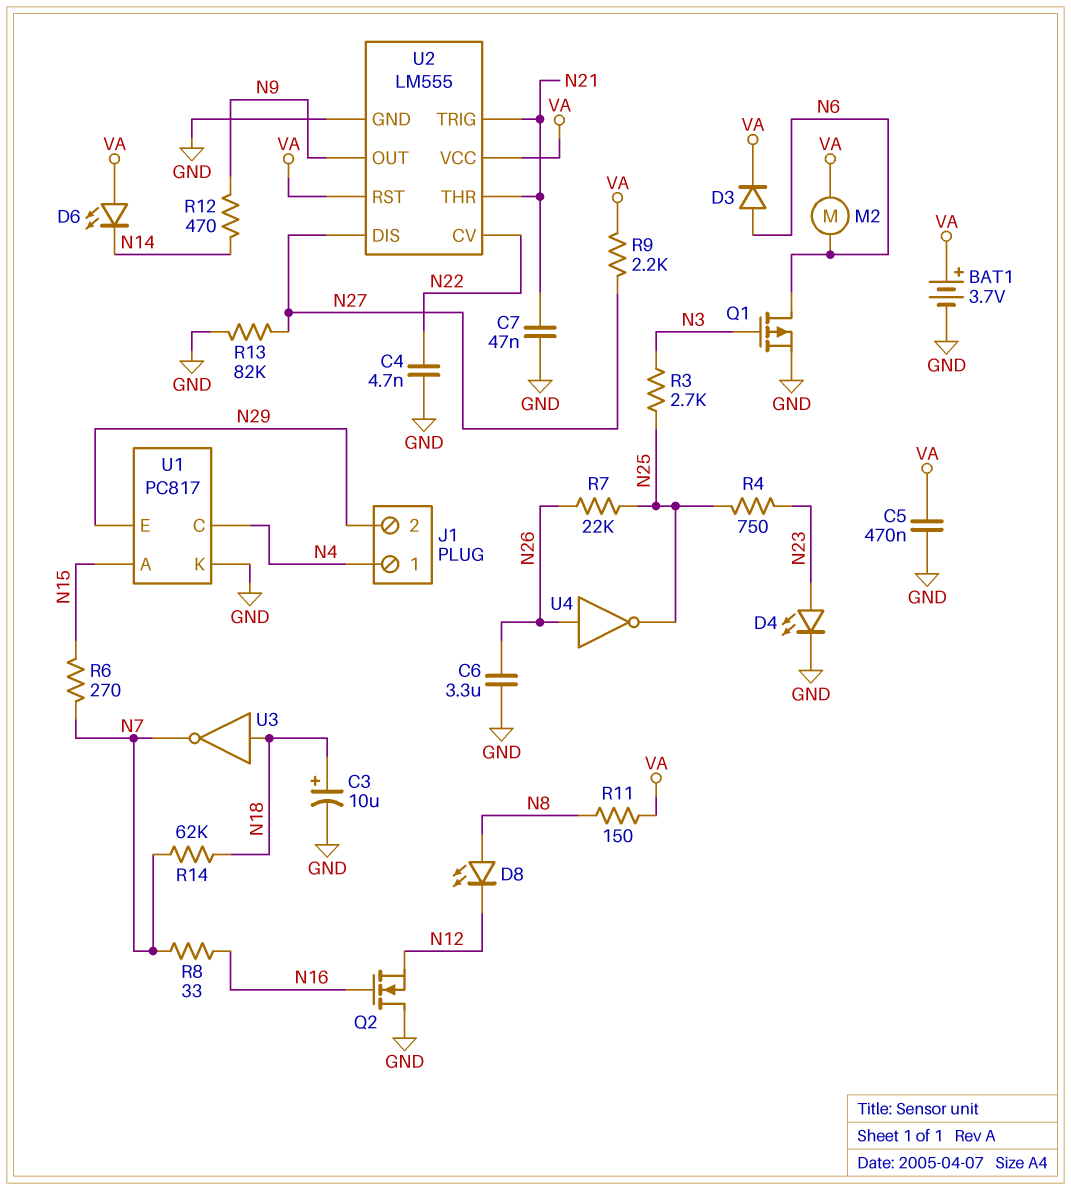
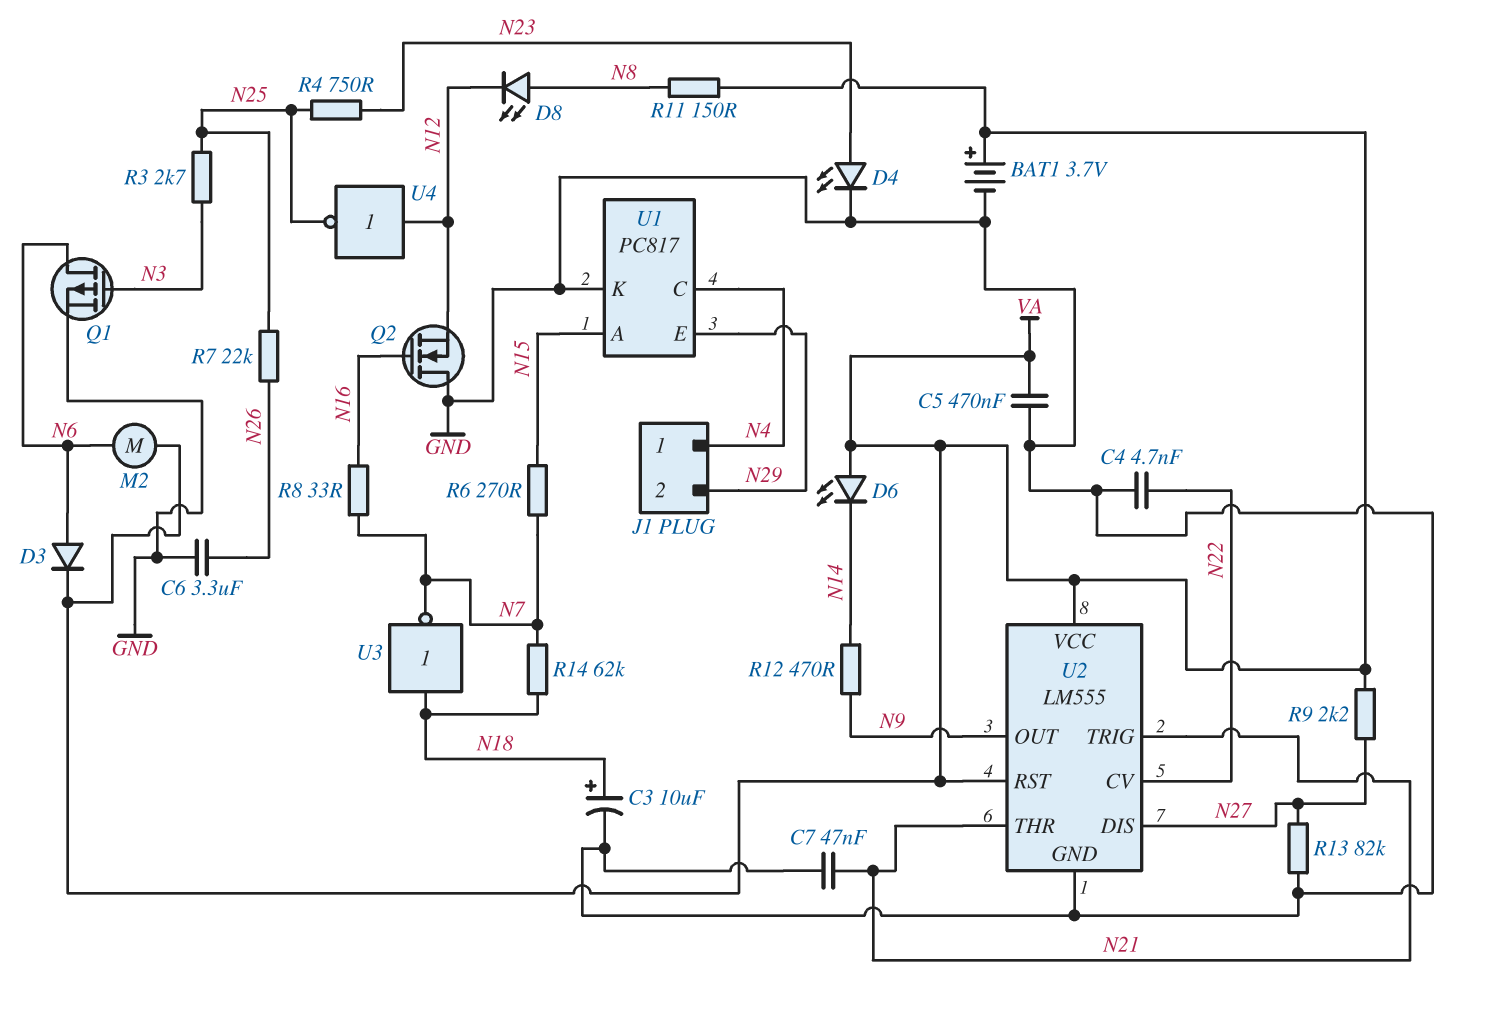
U4: NOT (in N26, out N25) -> NOT (in N12, out N25)

